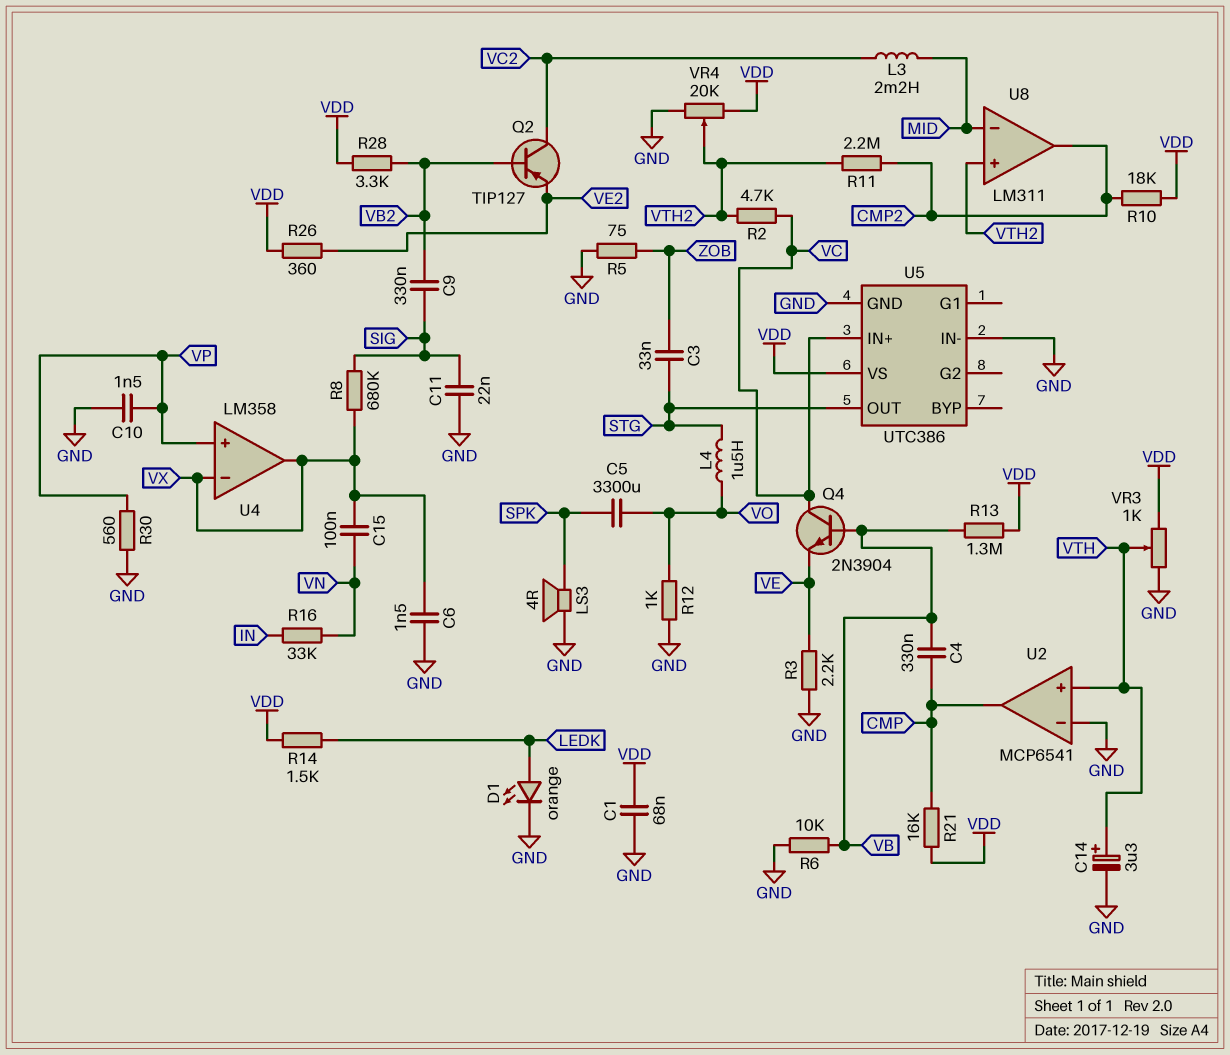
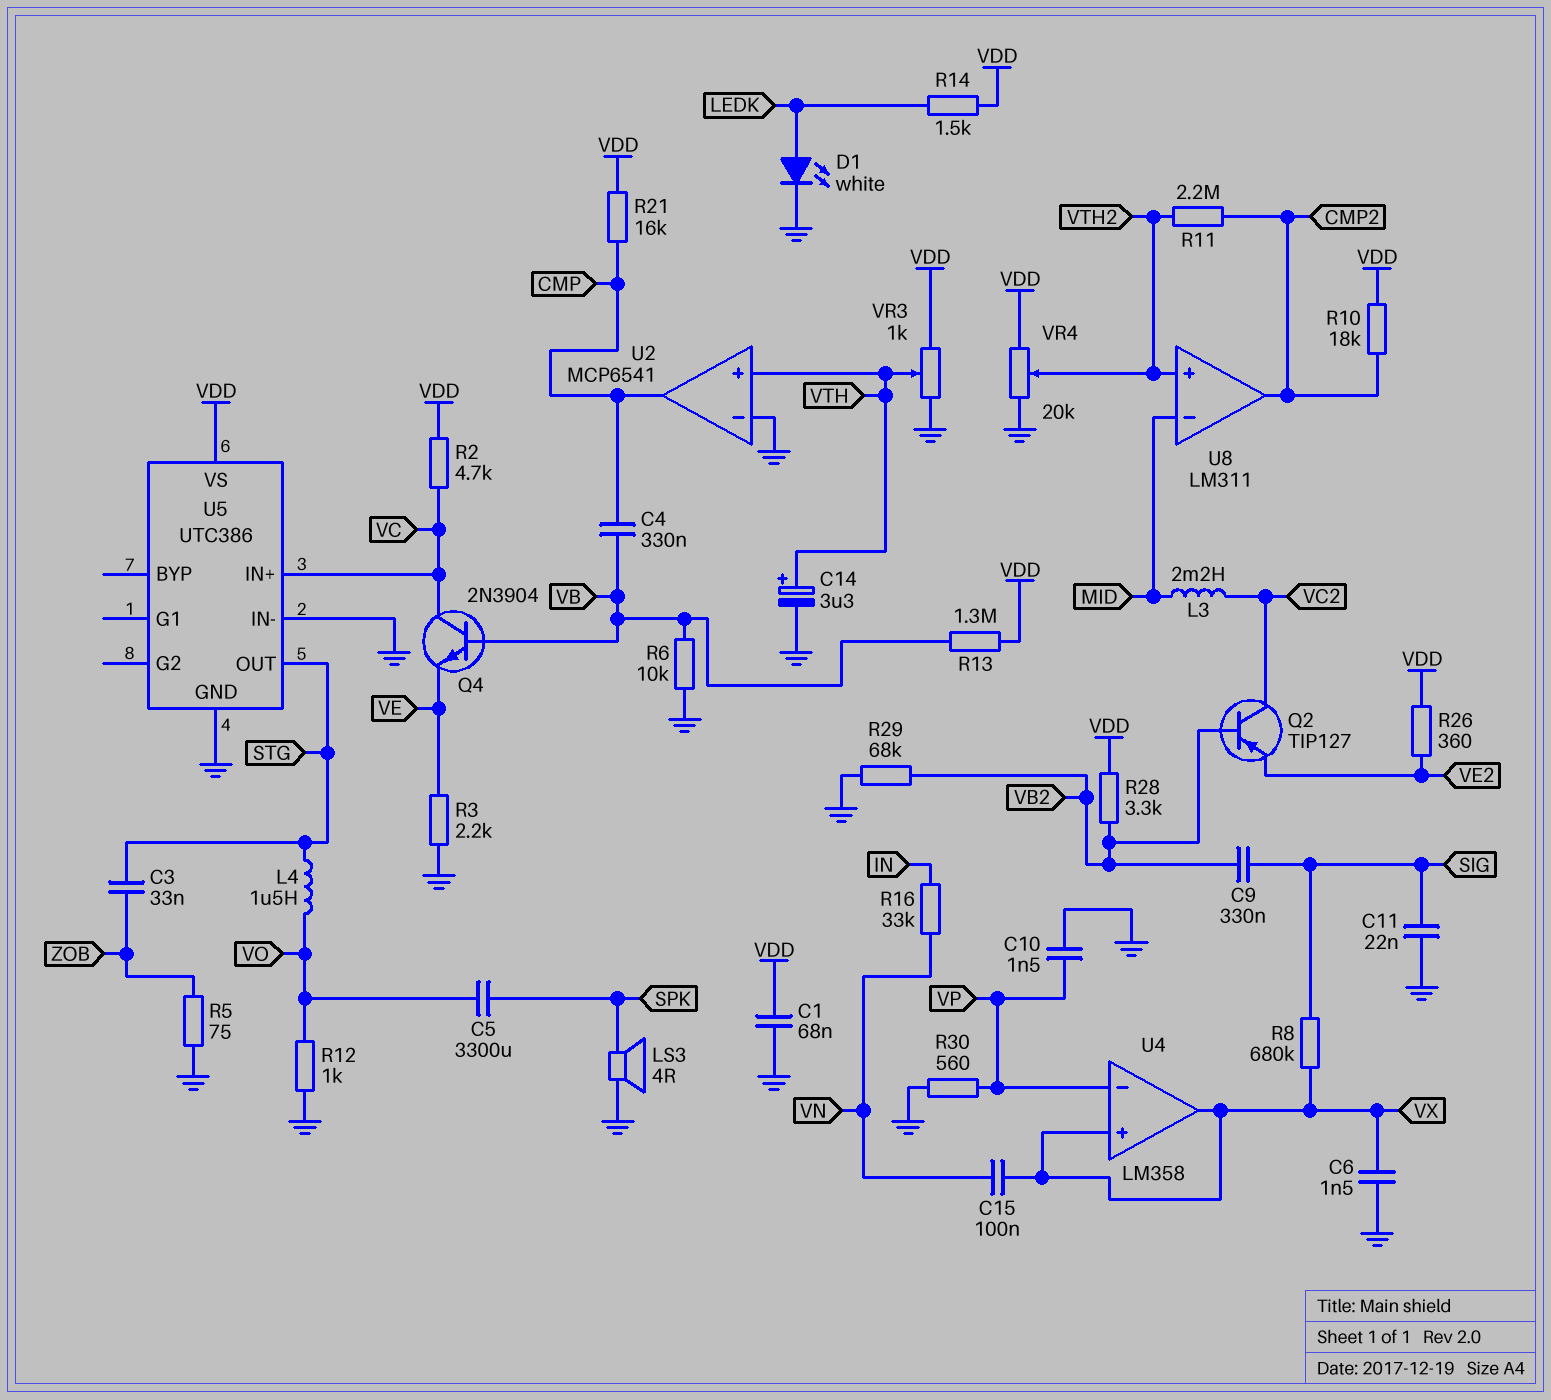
D1: LED orange (A LEDK, K GND) -> LED white (A LEDK, K GND)
R2: 4.7k (VC, VTH2) -> 4.7k (VC, VDD)
R29: none -> 68k (GND, VB2)
U4 pin in+: VP -> VX
U4 pin in-: VX -> VP

